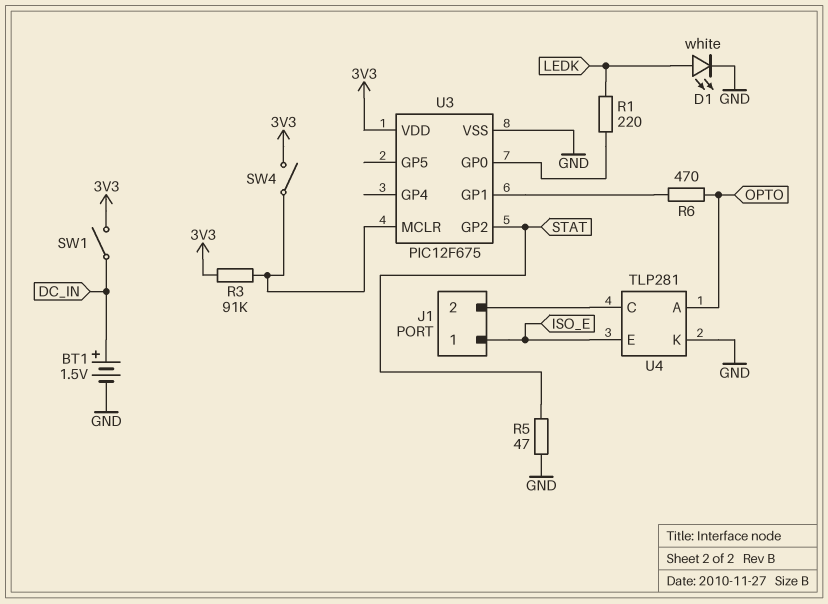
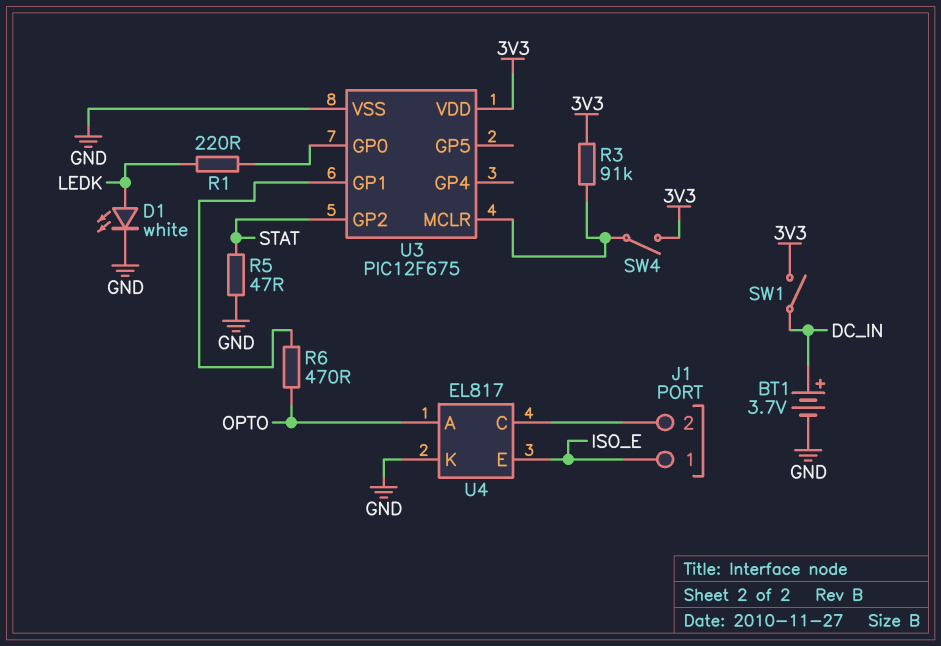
BT1: 1.5V (plus DC_IN, minus GND) -> 3.7V (plus DC_IN, minus GND)
U4: TLP281 -> EL817

